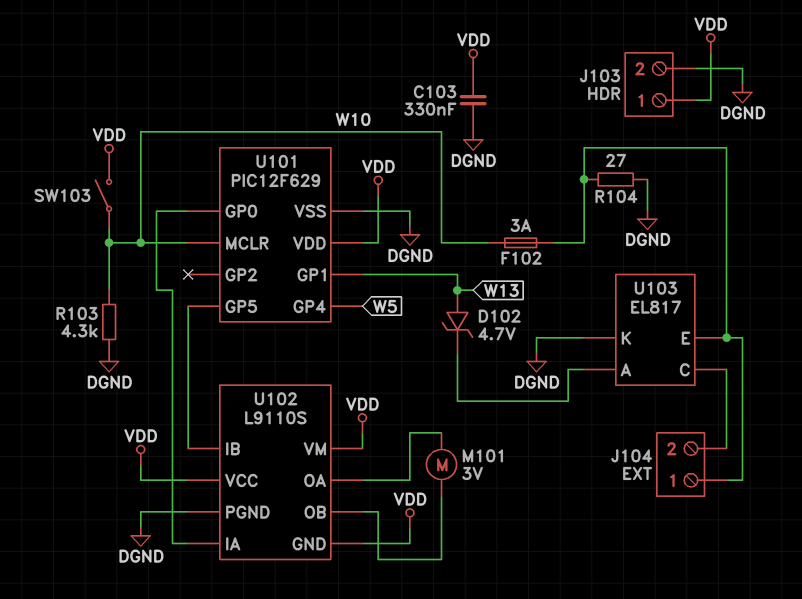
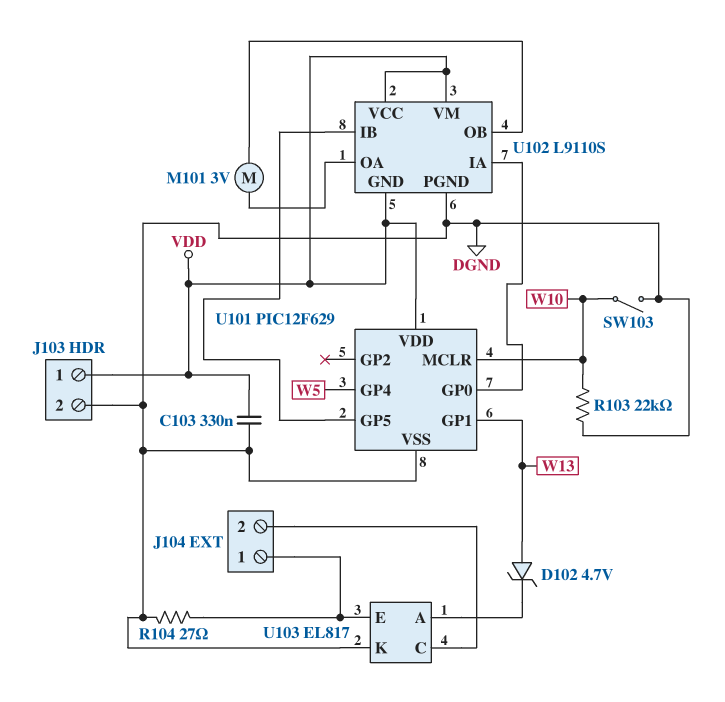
F102: 3A (J104/1, W10) -> none
R103: 4.3k (DGND, W10) -> 22k (DGND, W10)
SW103: switch (VDD, W10) -> switch (DGND, W10)

